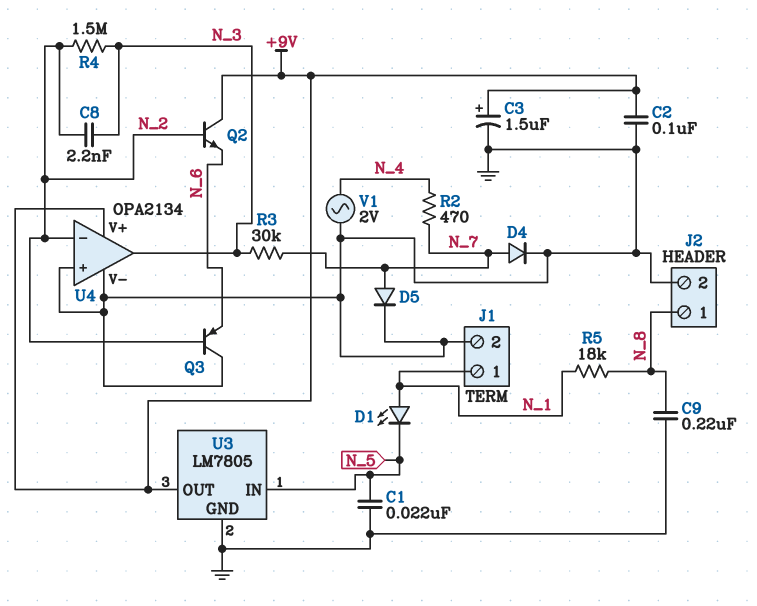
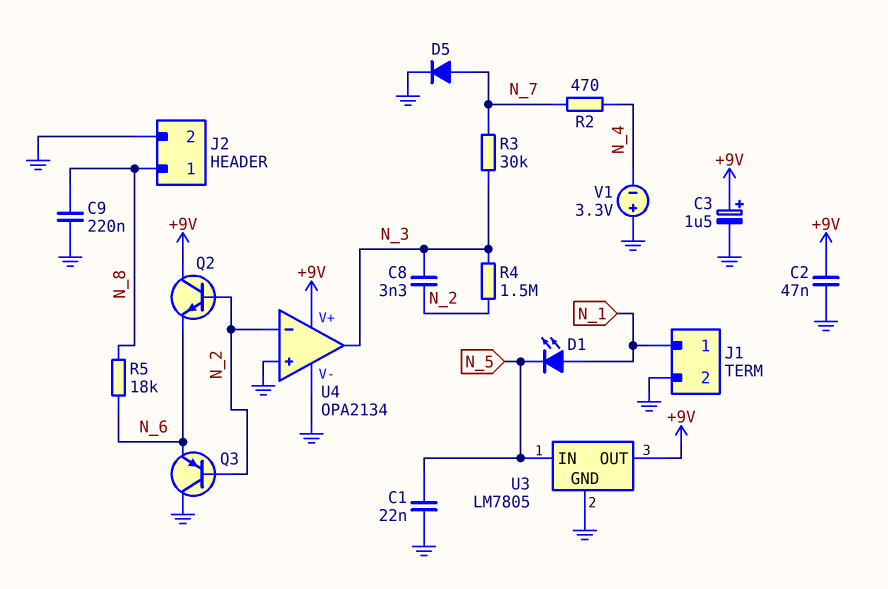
C2: 100nF (+9V, GND) -> 47nF (+9V, GND)
C8: 2.2nF (N_2, N_3) -> 3.3nF (N_2, N_3)
D4: diode (A N_7, K GND) -> none
R5: 18k (N_1, N_8) -> 18k (N_6, N_8)
V1: AC 2V (GND, N_4) -> 3.3V (plus GND, minus N_4)

